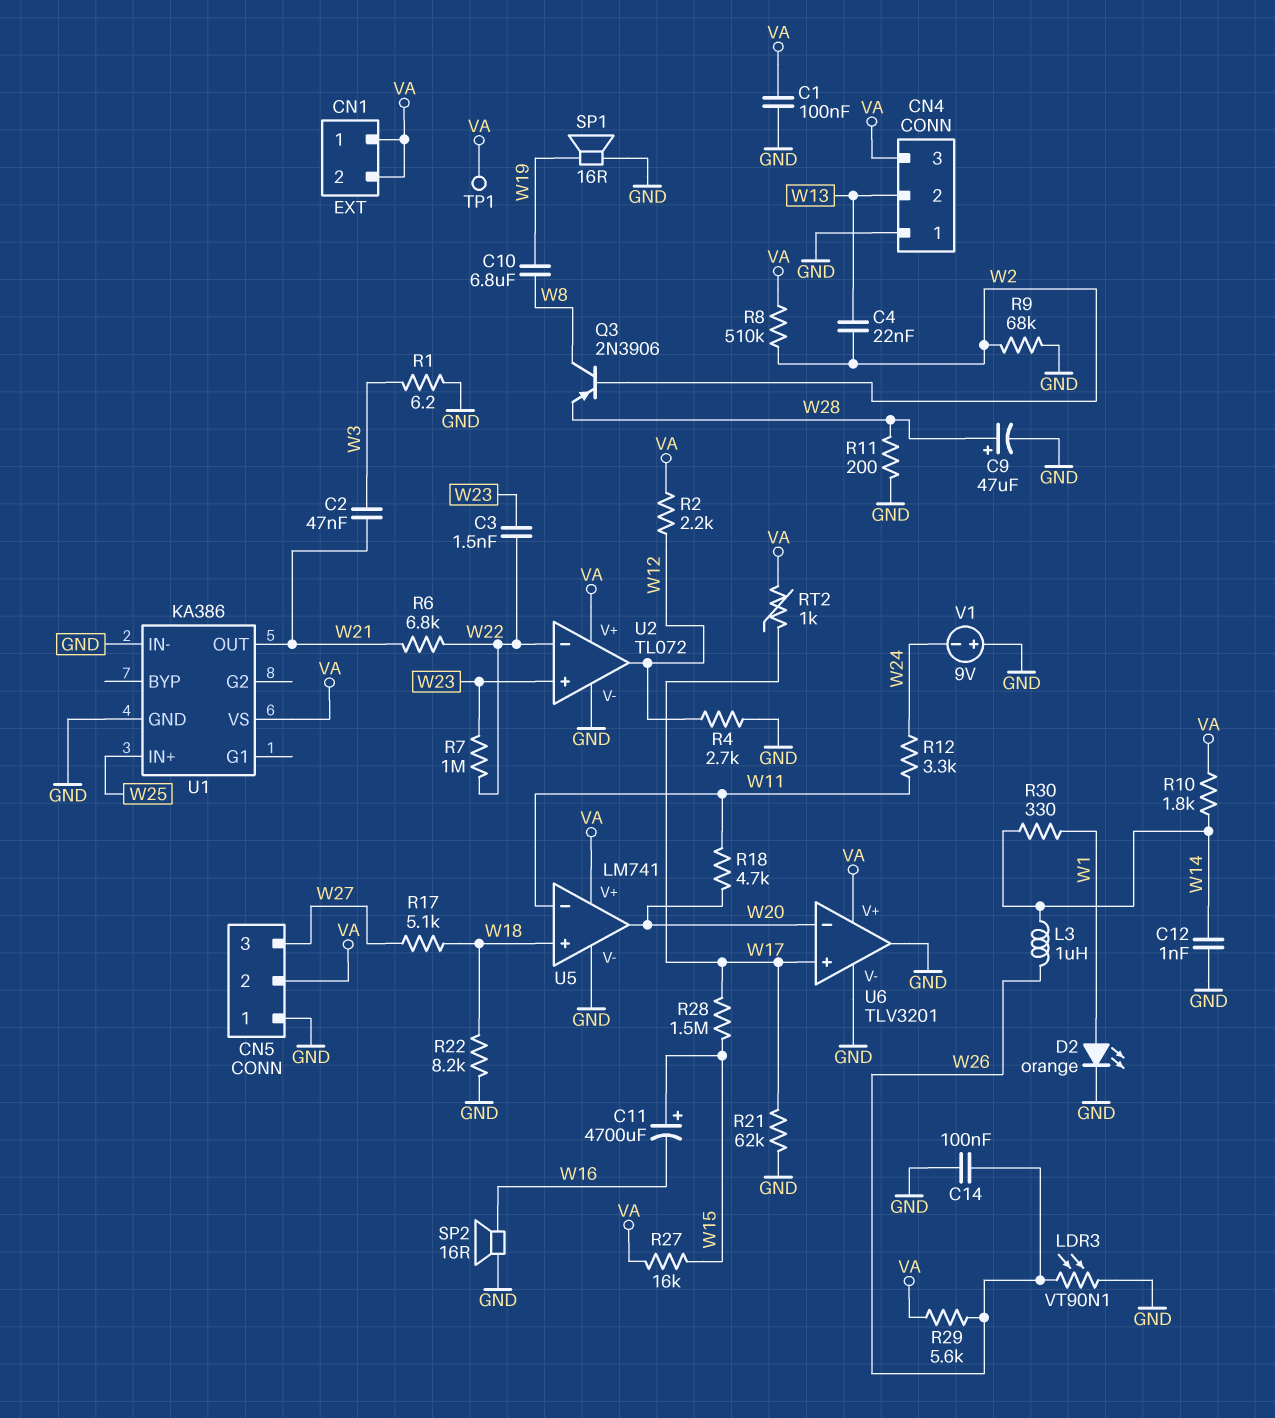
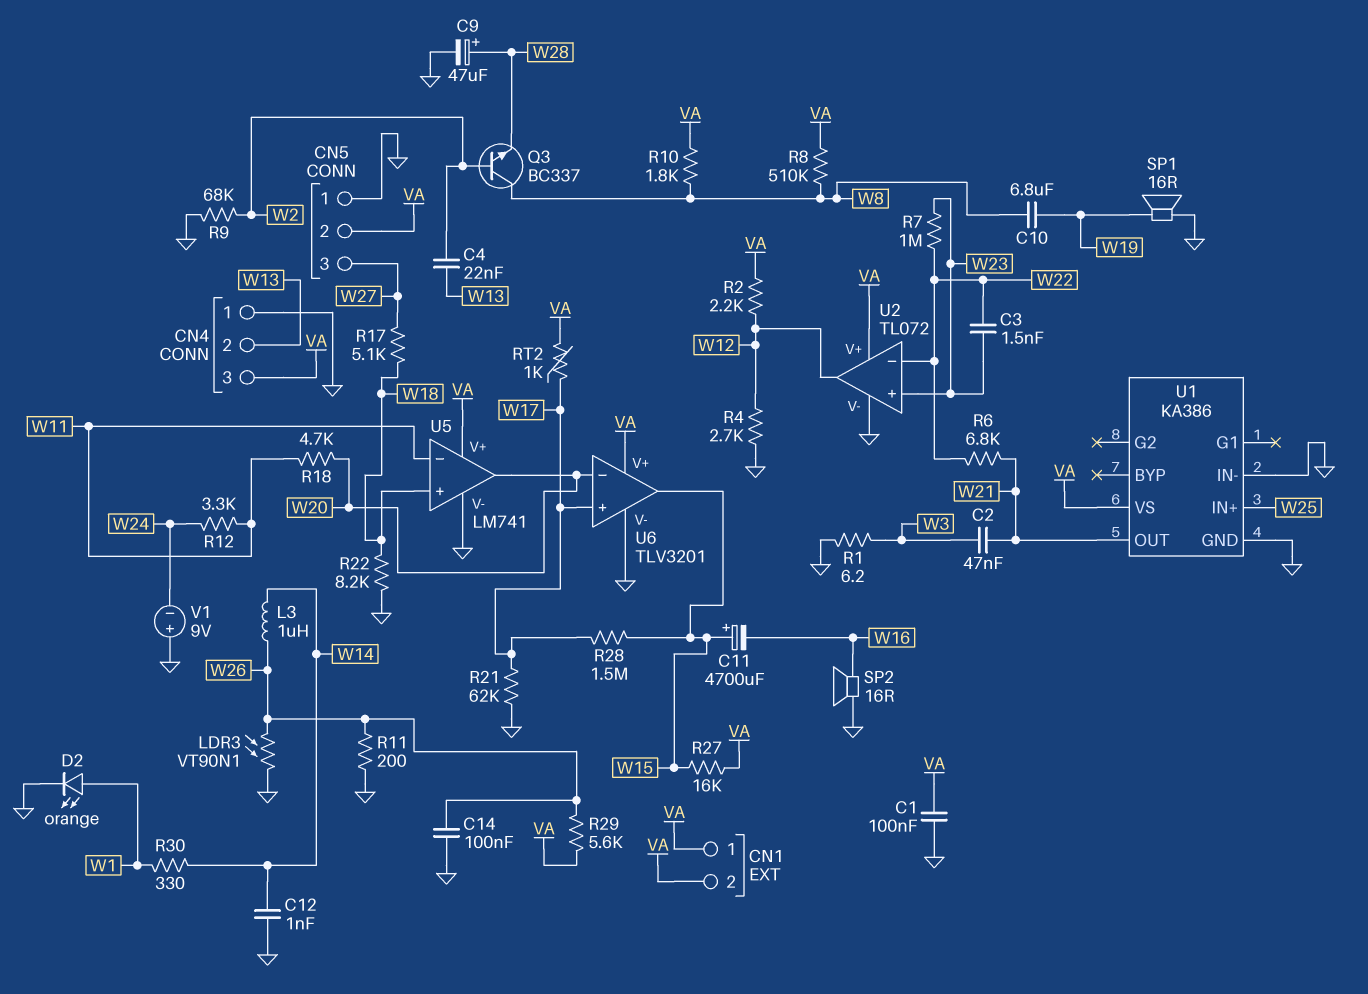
Q3: PNP 2N3906 (B W2, C W8, E W28) -> NPN BC337 (B W2, C W8, E W28)
R8: 510k (VA, W2) -> 510k (VA, W8)
R10: 1.8k (VA, W14) -> 1.8k (VA, W8)
R11: 200 (GND, W28) -> 200 (GND, W26)
TP1: test point (VA) -> none
U6 pin out: GND -> W15

